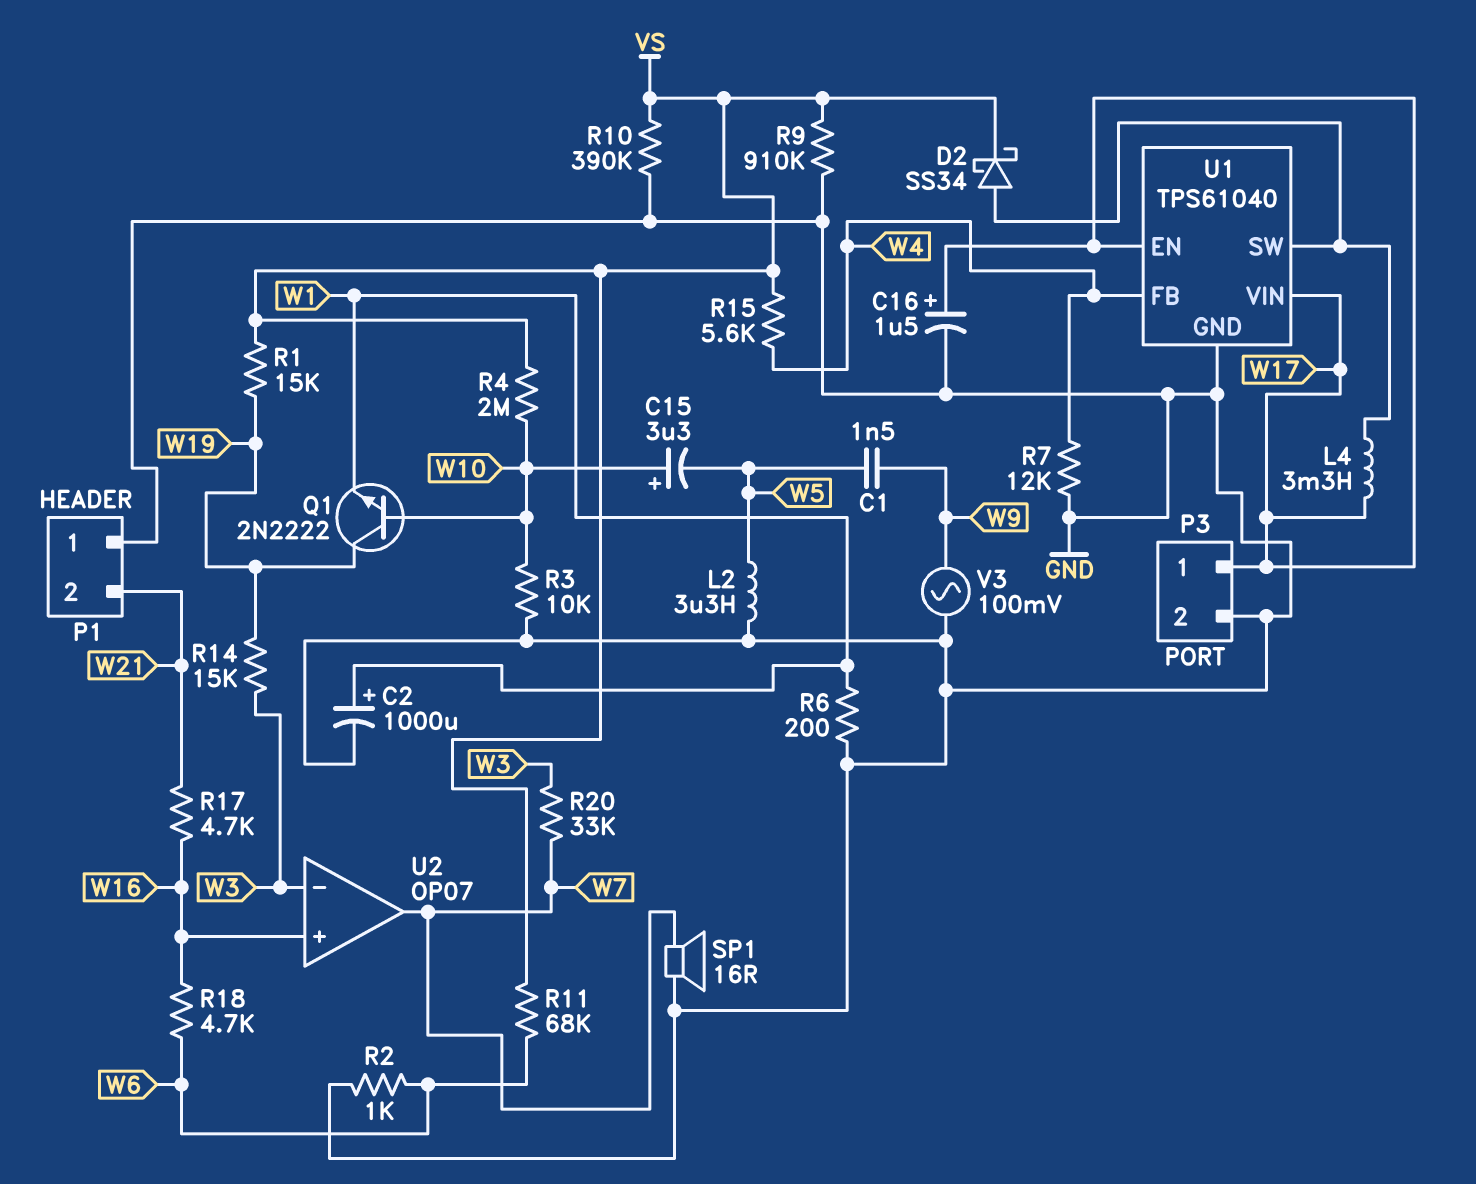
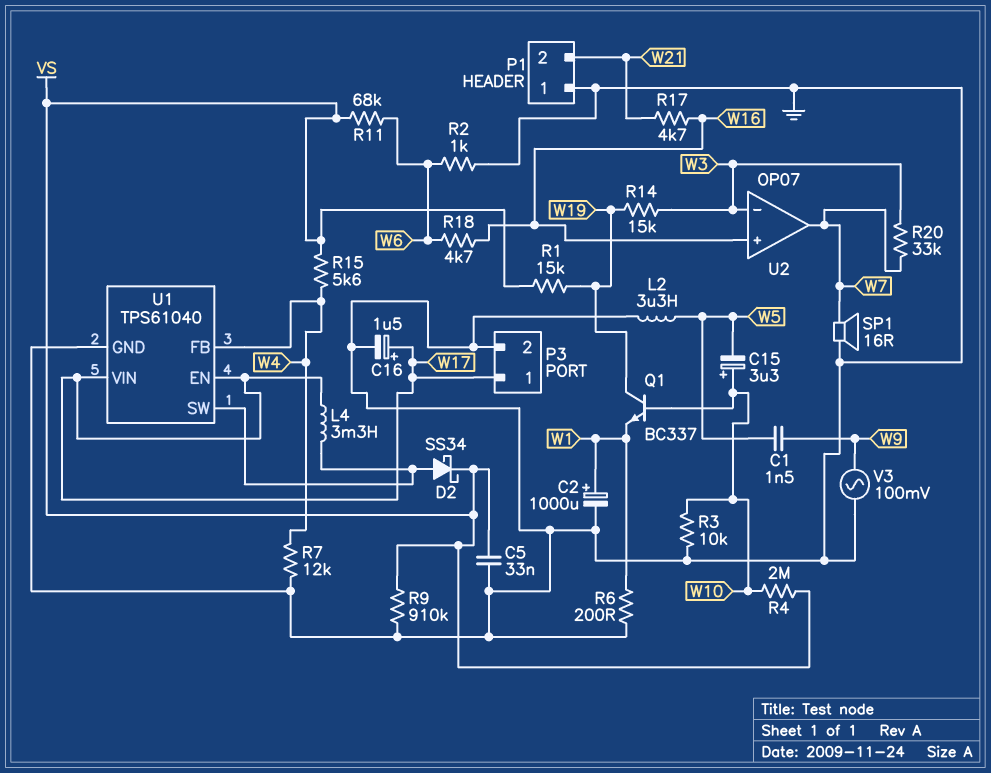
C5: none -> 33nF (GND, VS)
Q1: NPN 2N2222 (B W10, C W19, E W1) -> NPN BC337 (B W10, C W19, E W1)
R10: 390k (GND, VS) -> none

